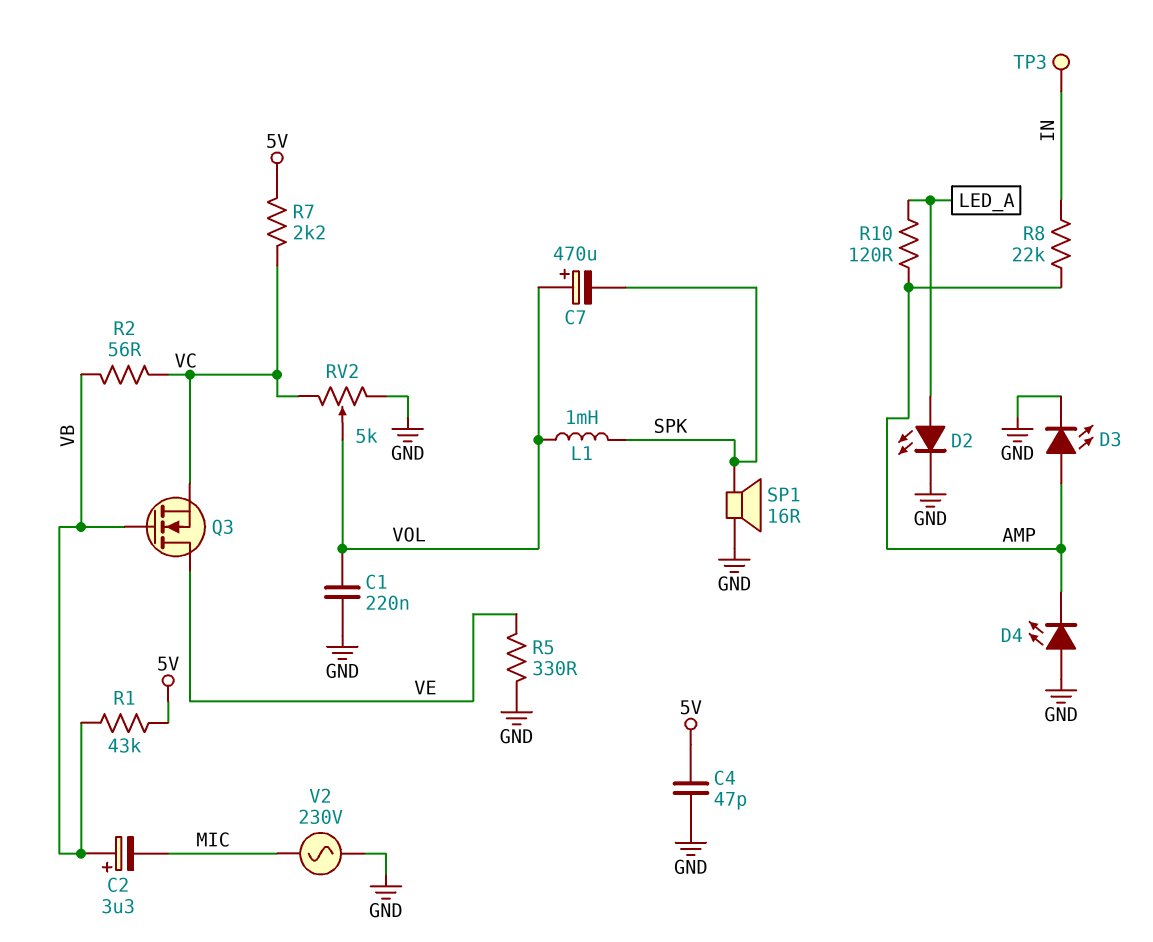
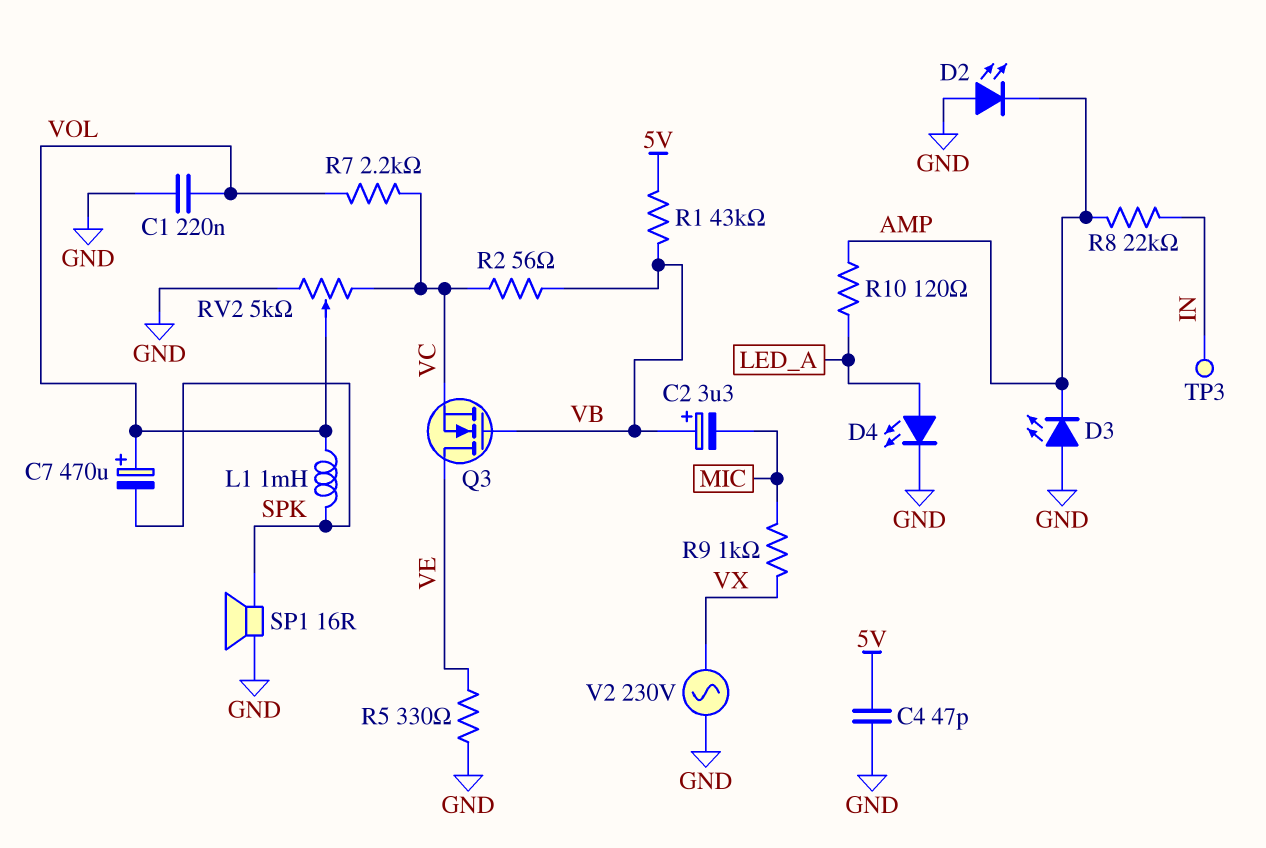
D2: LED (A LED_A, K GND) -> LED (A GND, K AMP)
D3: LED (A AMP, K GND) -> LED (A GND, K AMP)
D4: LED (A GND, K AMP) -> LED (A LED_A, K GND)
R7: 2.2k (5V, VC) -> 2.2k (VC, VOL)
R9: none -> 1k (MIC, VX)
V2: AC 230V (GND, MIC) -> AC 230V (GND, VX)

